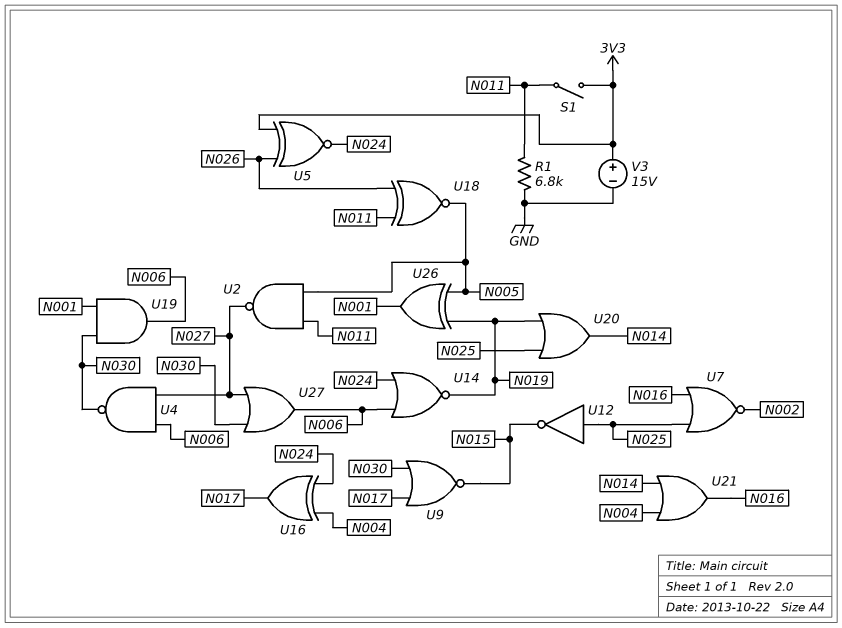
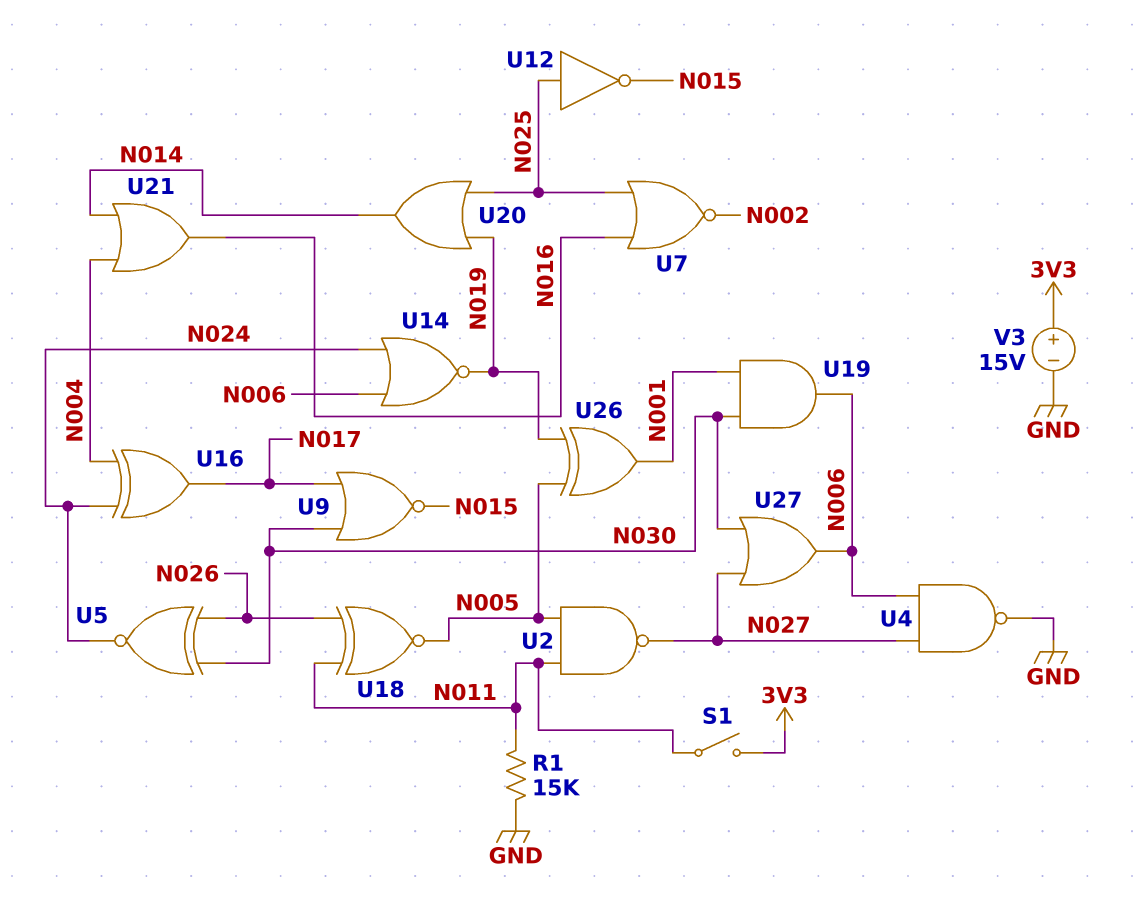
R1: 6.8k (GND, N011) -> 15k (GND, N011)
U4: NAND (in N006, in N027, out N030) -> NAND (in N006, in N027, out GND)
U5: XNOR (in 3V3, in N026, out N024) -> XNOR (in N026, in N030, out N024)

